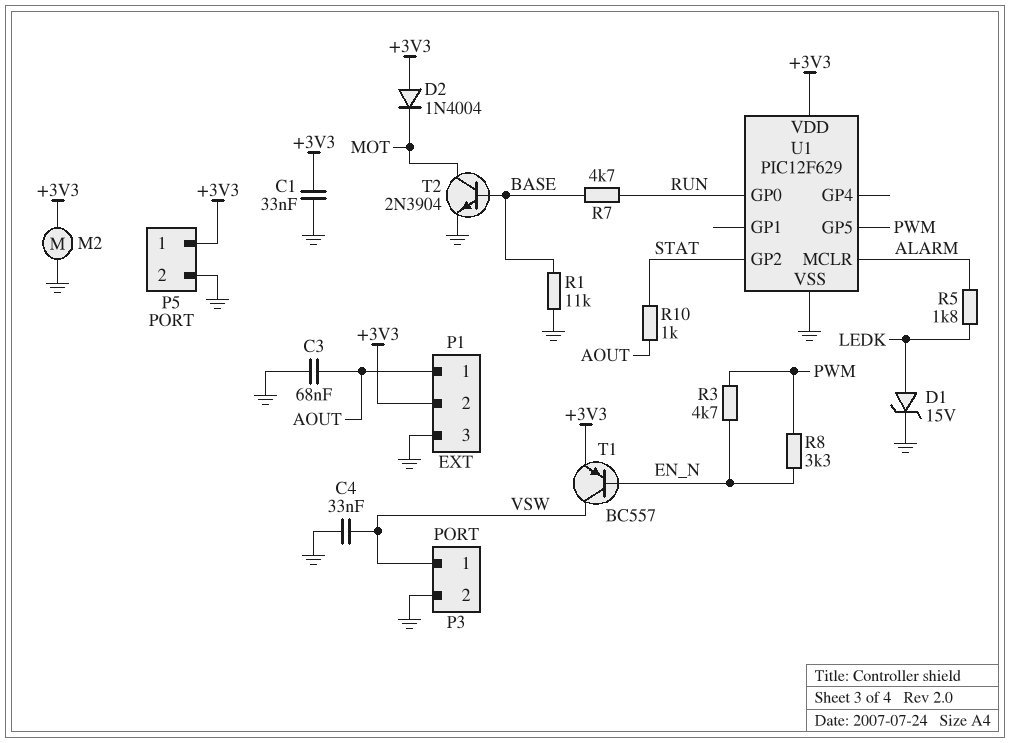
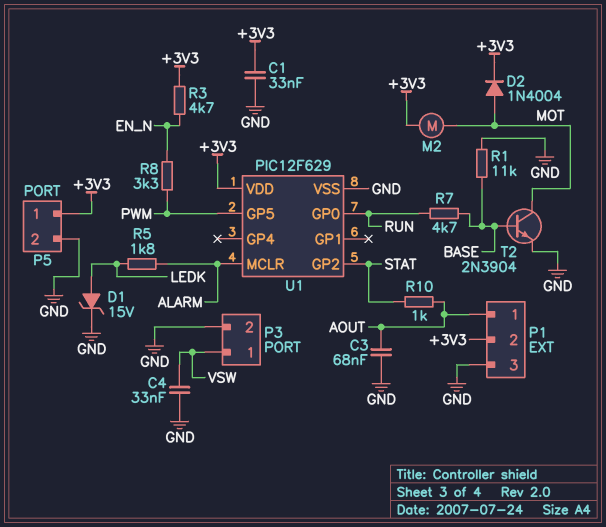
D2: diode 1N4004 (A +3V3, K MOT) -> diode 1N4004 (A MOT, K +3V3)
M2: motor (+3V3, GND) -> motor (+3V3, MOT)
R3: 4.7k (EN_N, PWM) -> 4.7k (+3V3, EN_N)
T1: PNP BC557 (B EN_N, C VSW, E +3V3) -> none

